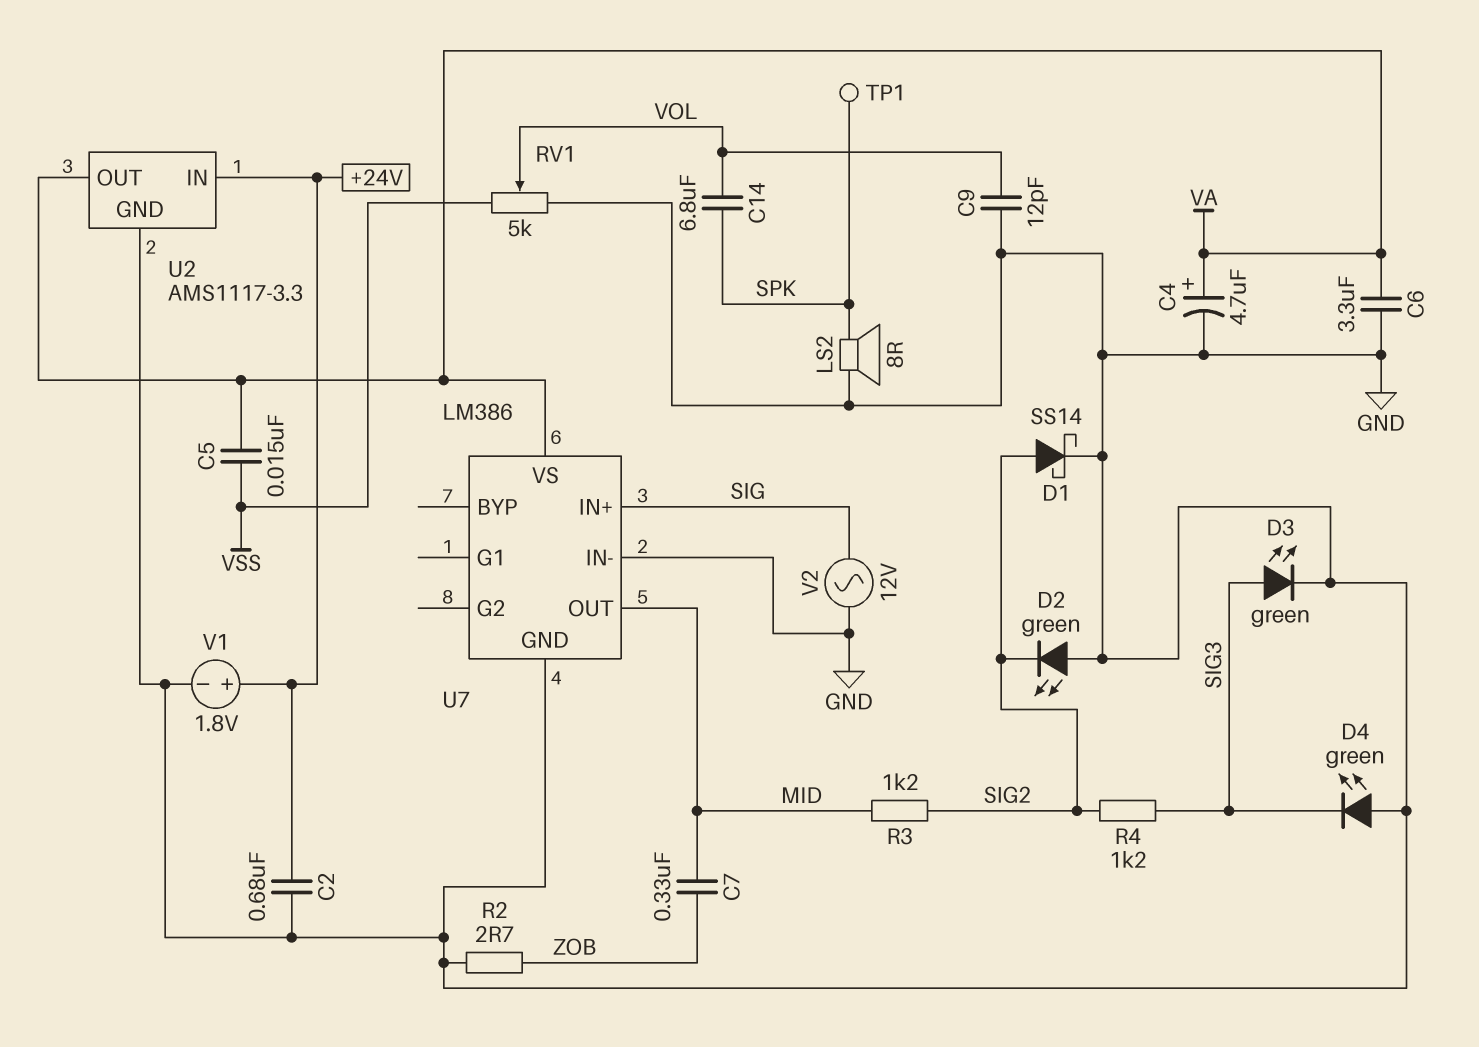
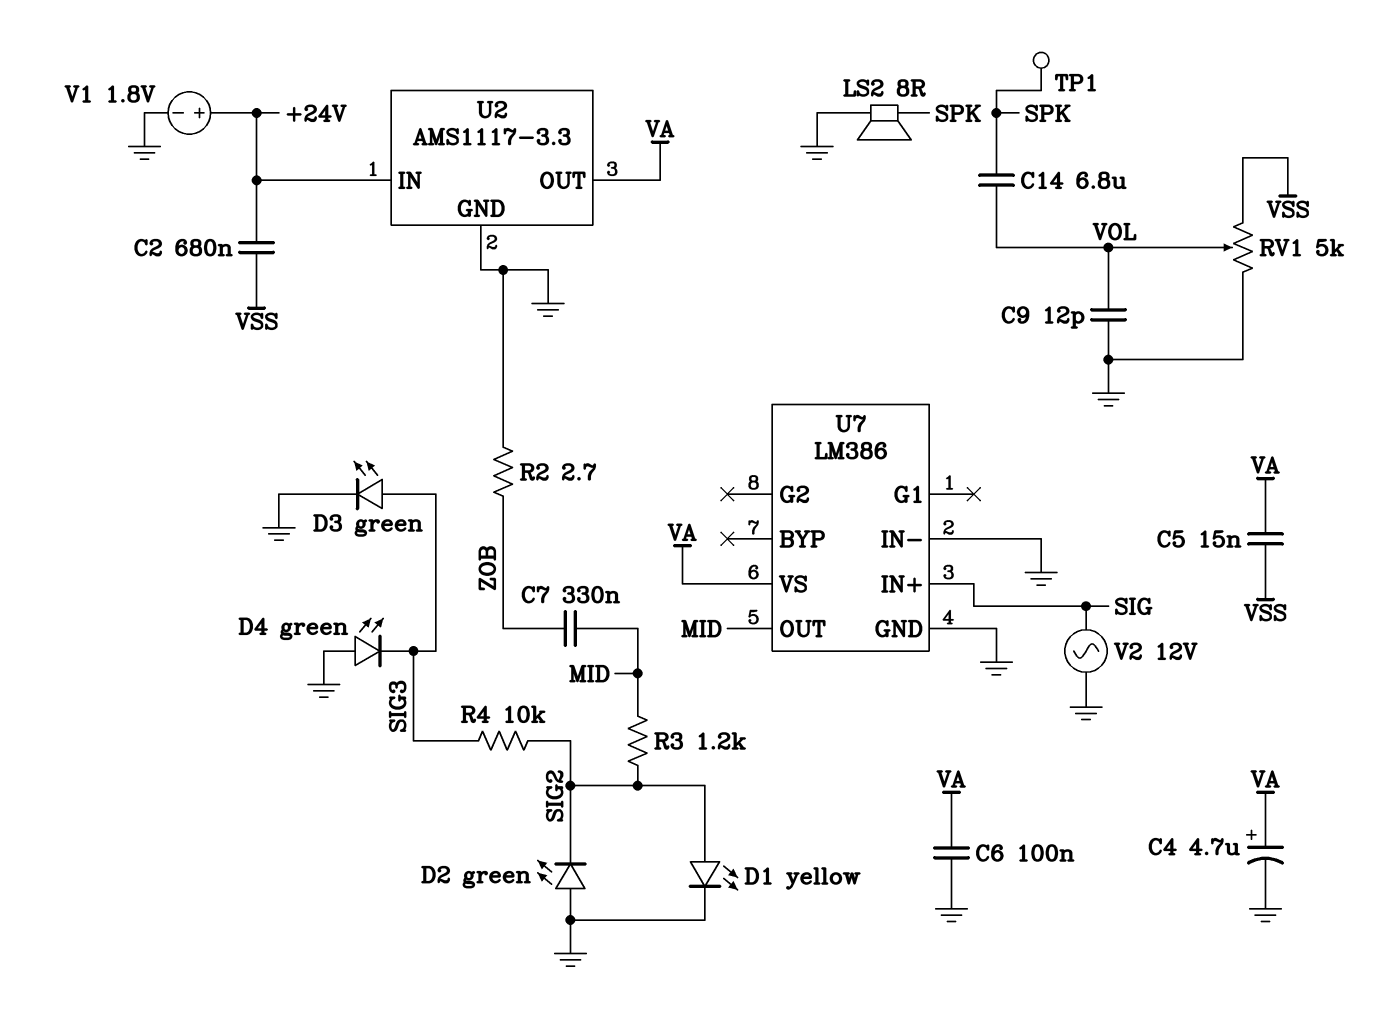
C2: 680nF (+24V, GND) -> 680nF (+24V, VSS)
C6: 3.3uF (GND, VA) -> 100nF (GND, VA)
D1: schottky SS14 (A SIG2, K GND) -> LED yellow (A SIG2, K GND)
R4: 1.2k (SIG2, SIG3) -> 10k (SIG2, SIG3)

